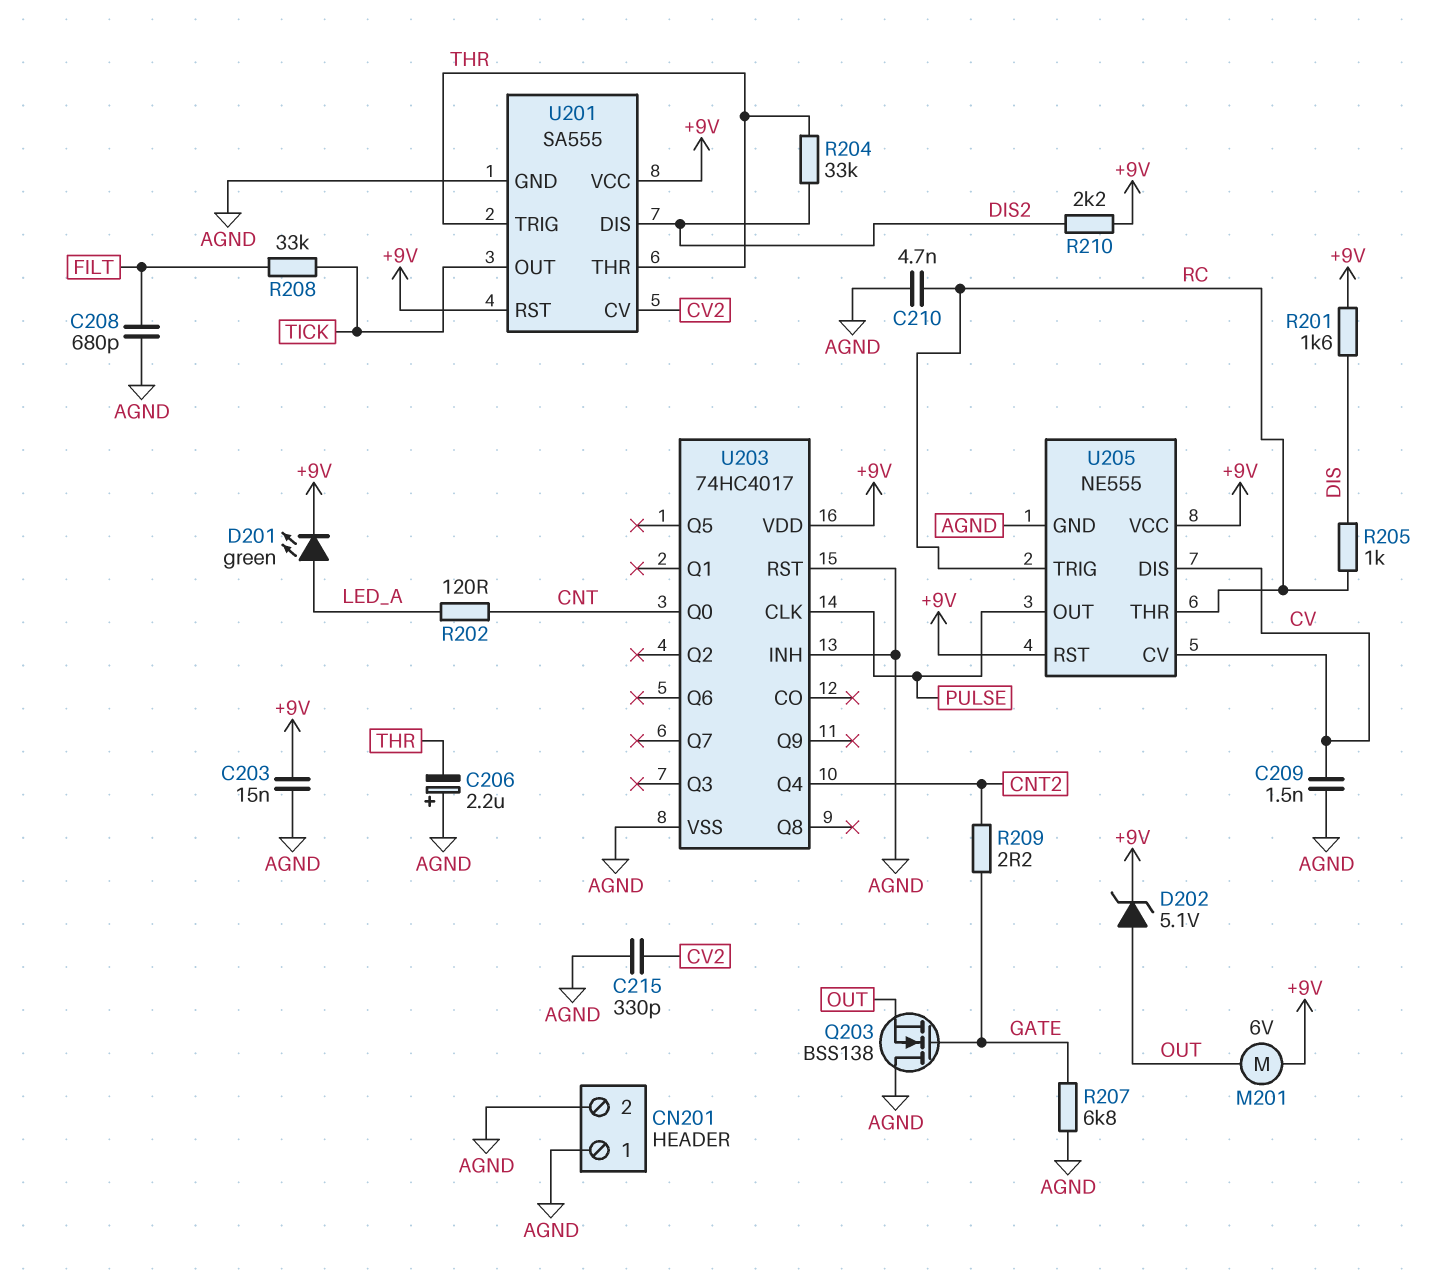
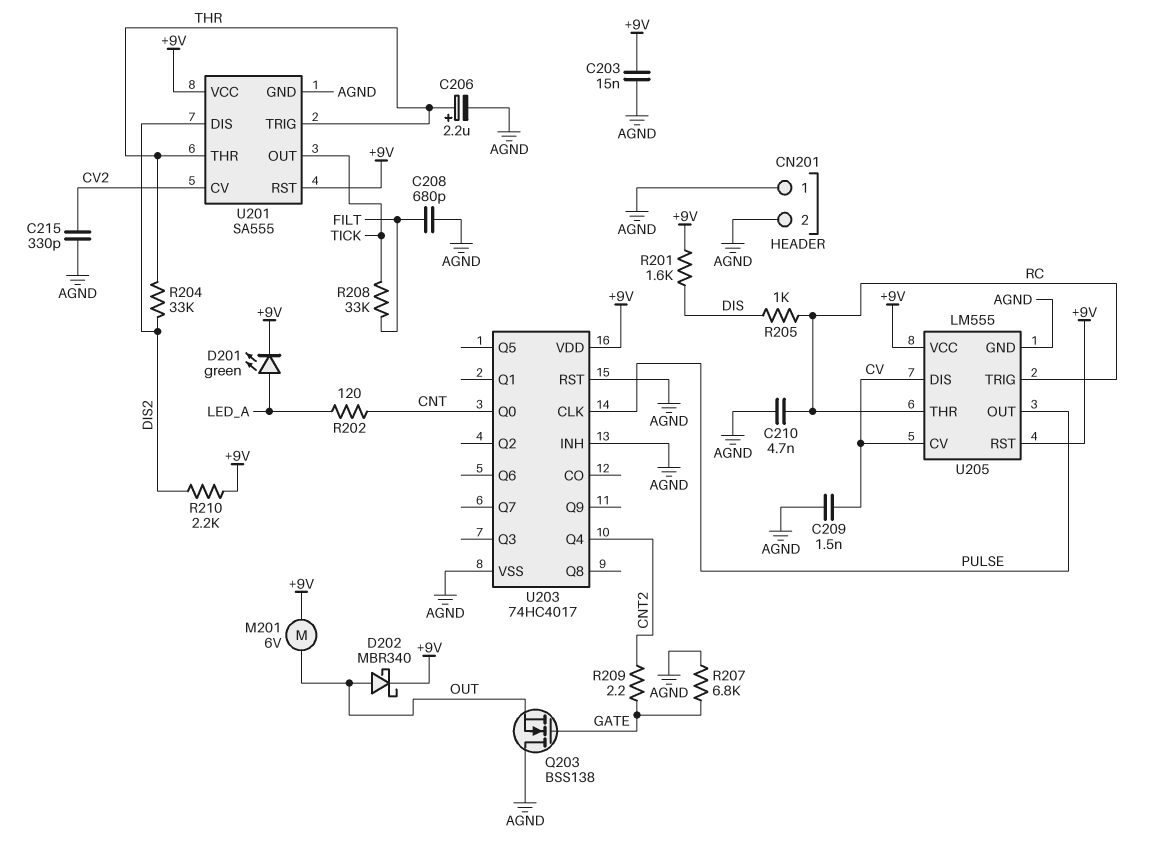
C206: 2.2uF (plus AGND, minus THR) -> 2.2uF (plus THR, minus AGND)
D202: zener 5.1V (A OUT, K +9V) -> schottky MBR340 (A OUT, K +9V)
U205: NE555 -> LM555

